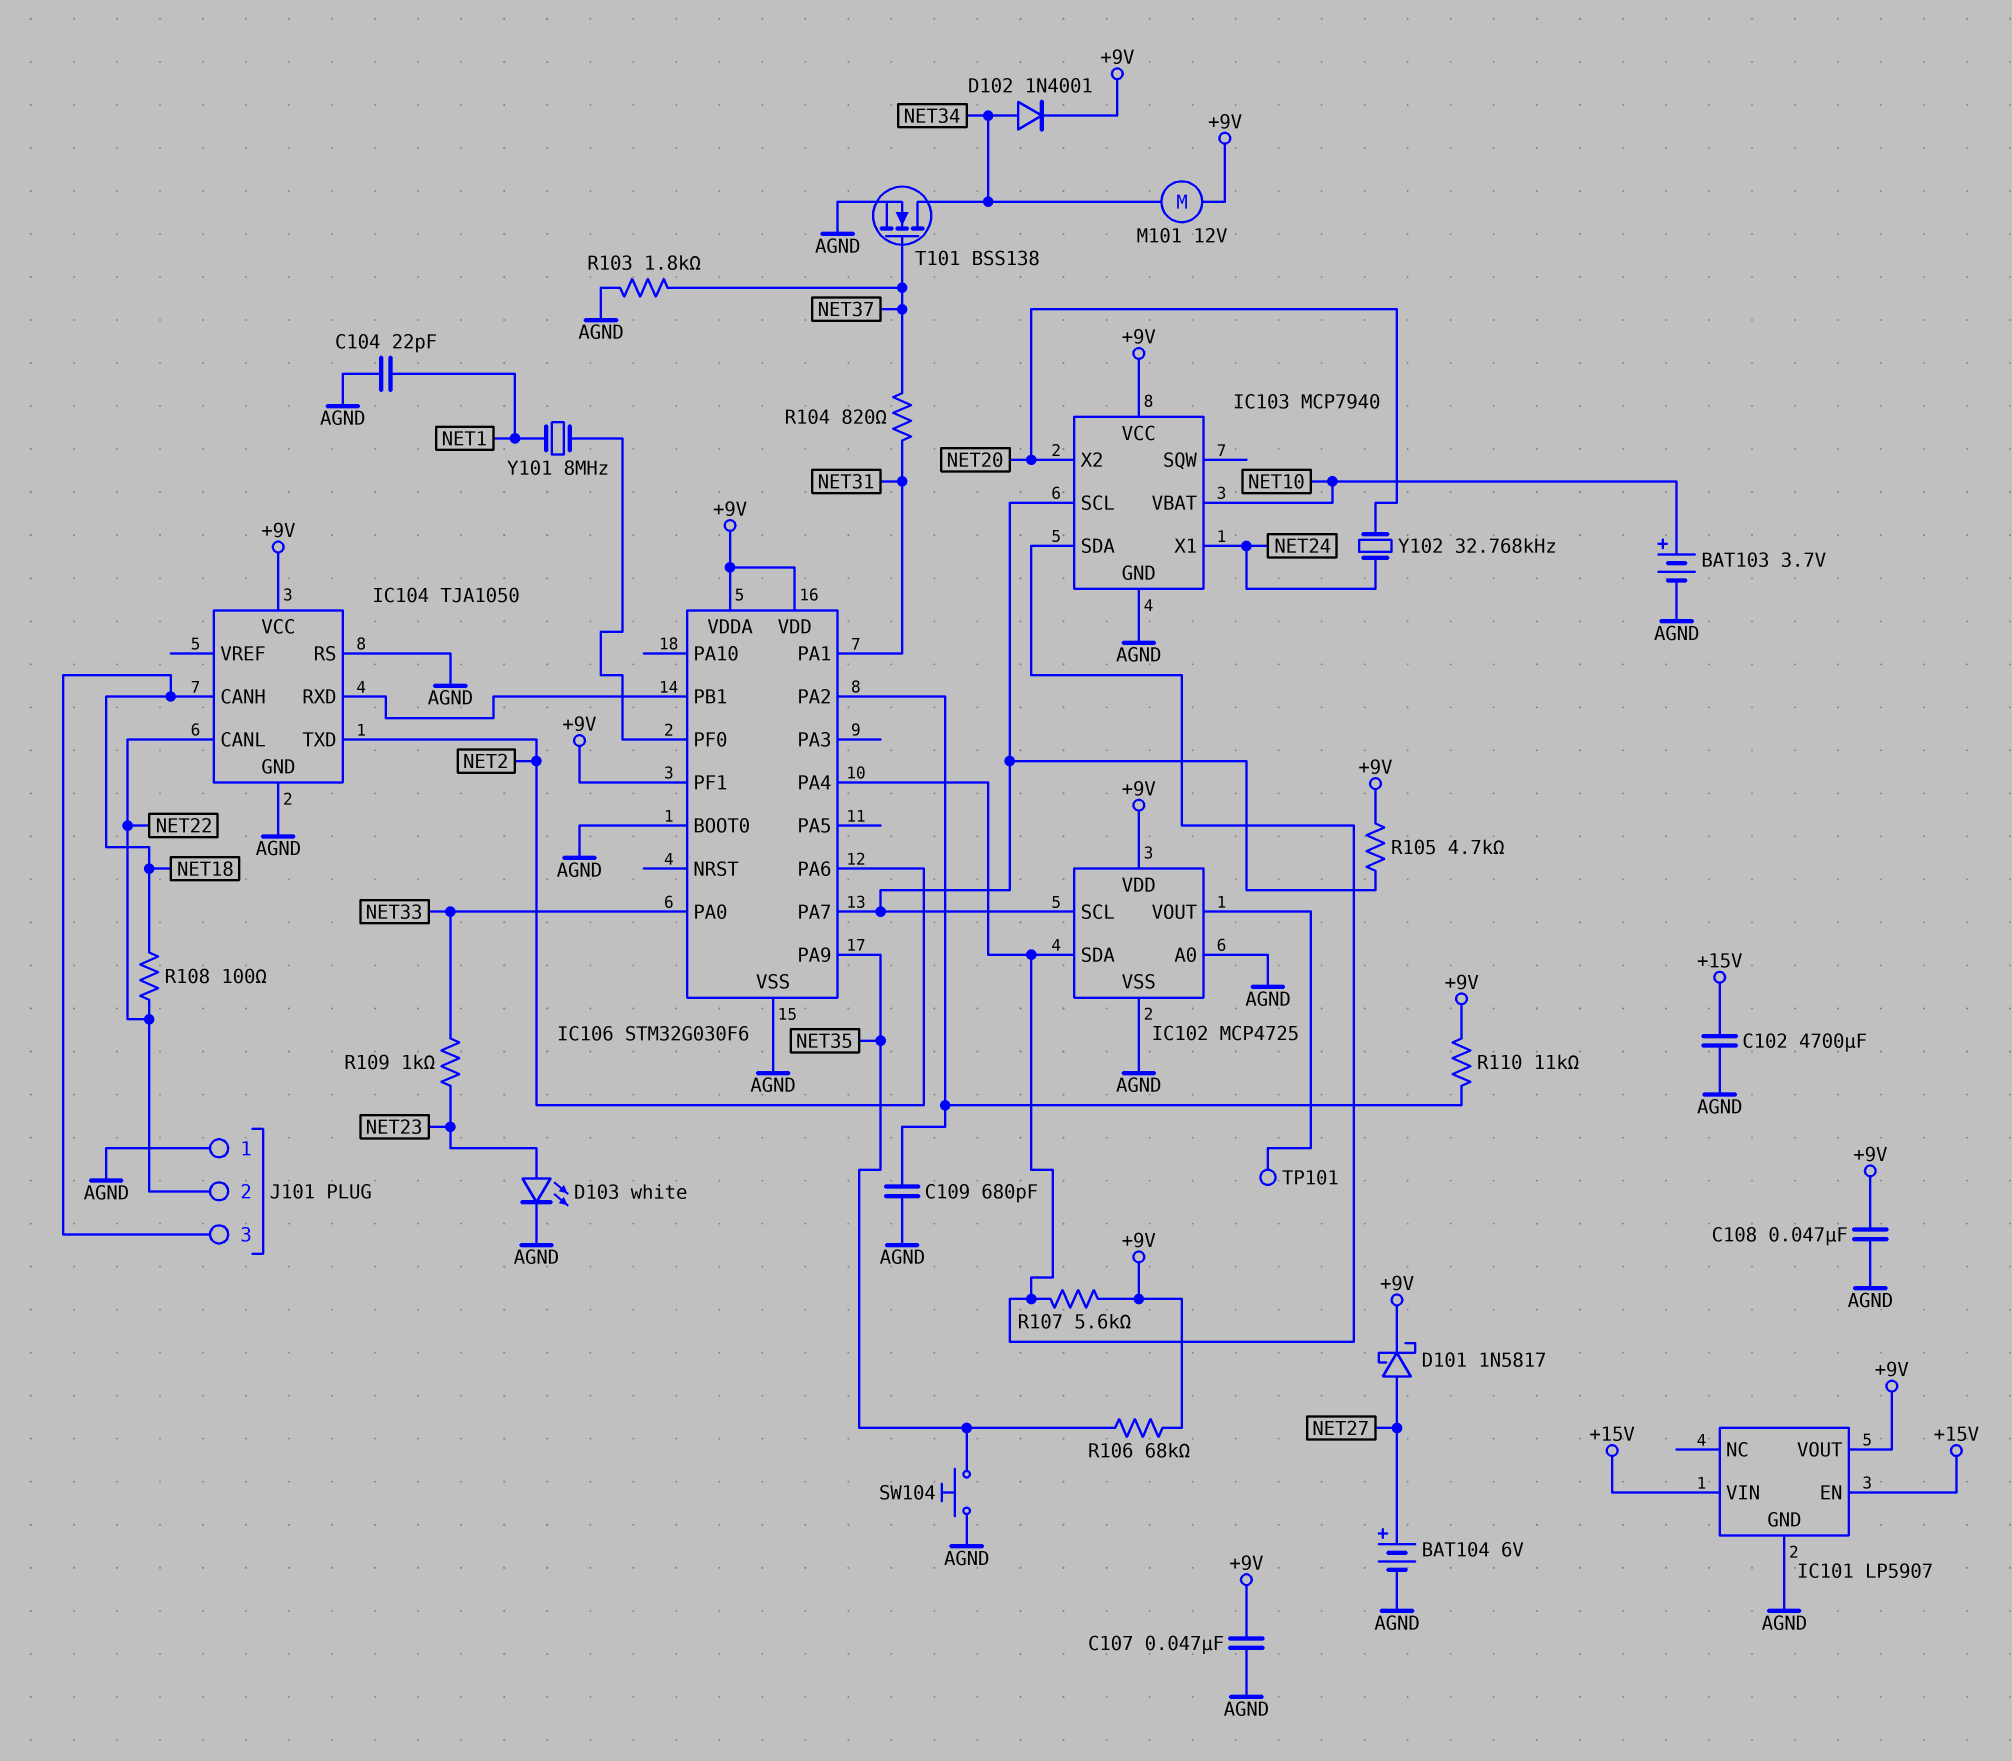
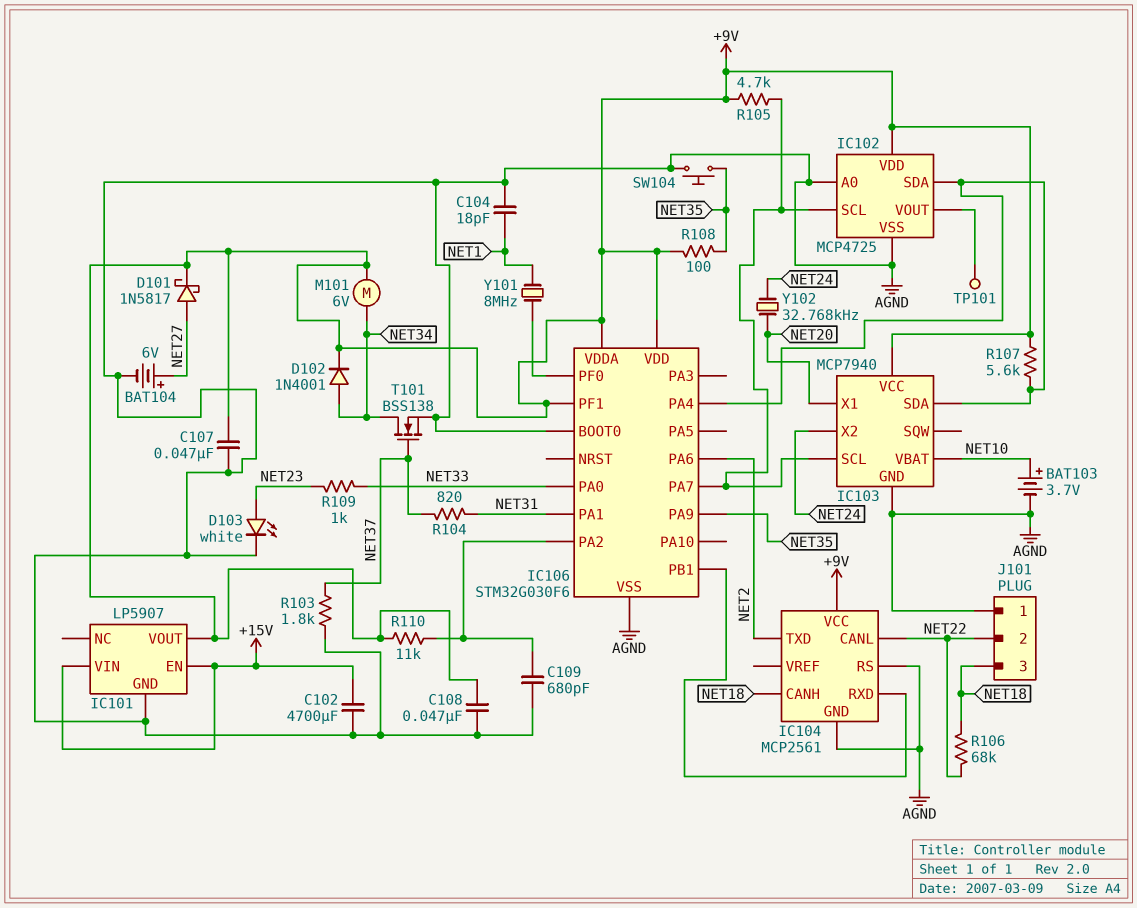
C104: 22pF (AGND, NET1) -> 18pF (AGND, NET1)
IC103 pin X1: NET24 -> NET20
IC103 pin X2: NET20 -> NET24
IC104: TJA1050 -> MCP2561
M101: motor 12V (+9V, NET34) -> motor 6V (+9V, NET34)
R106: 68k (+9V, NET35) -> 68k (NET18, NET22)
R108: 100 (NET18, NET22) -> 100 (+9V, NET35)

